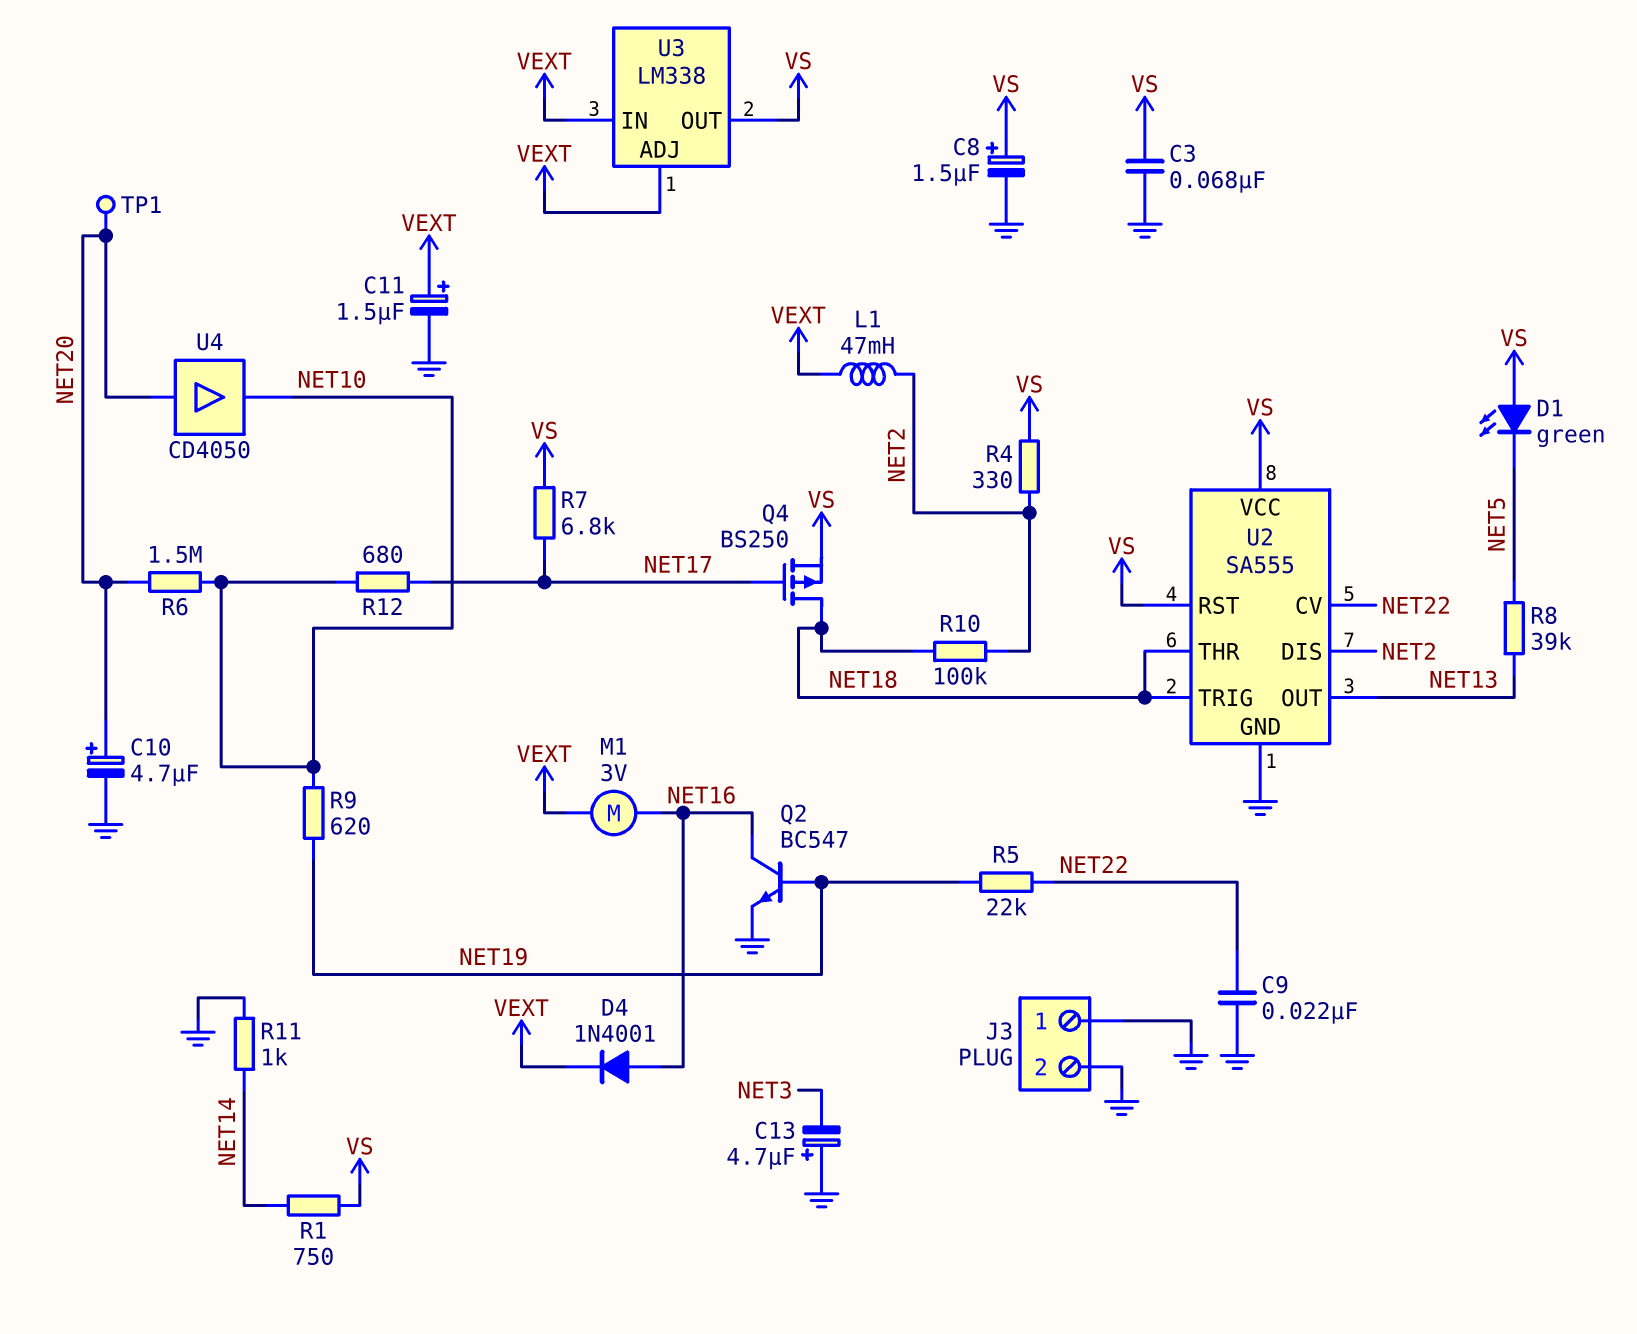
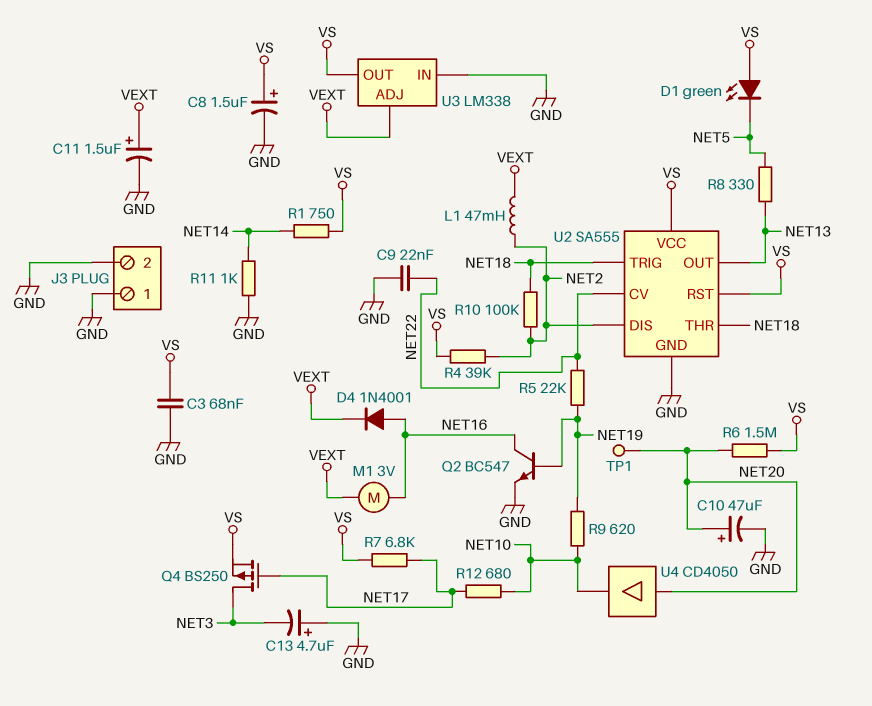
C10: 4.7uF (plus NET20, minus GND) -> 47uF (plus NET20, minus GND)
Q4: PMOS BS250 (G NET17, D NET18, S VS) -> PMOS BS250 (G NET17, D NET3, S VS)
R4: 330 (NET2, VS) -> 39k (NET2, VS)
R6: 1.5M (NET10, NET20) -> 1.5M (NET20, VS)
R8: 39k (NET5, NET13) -> 330 (NET5, NET13)
U3 pin IN: VEXT -> GND

